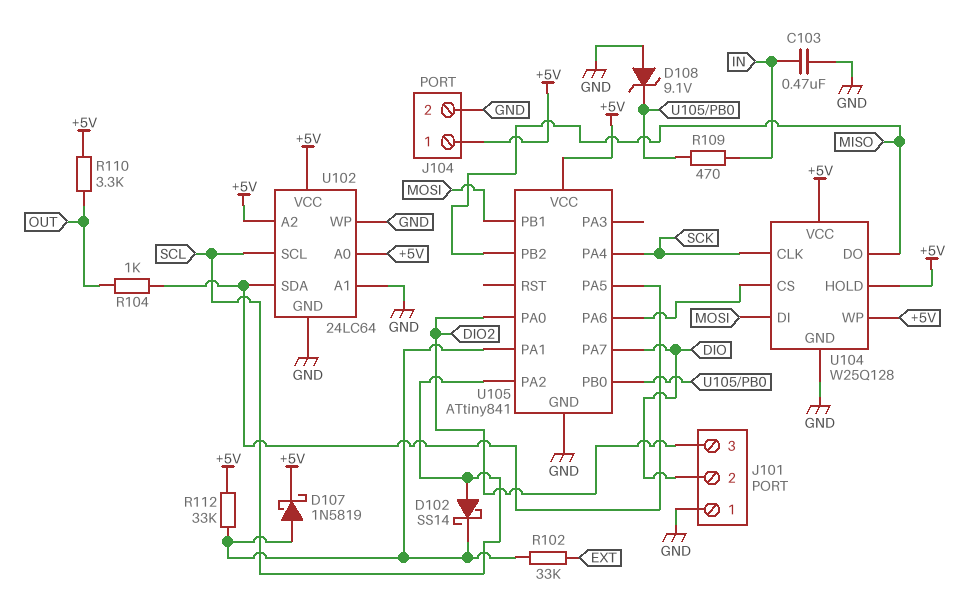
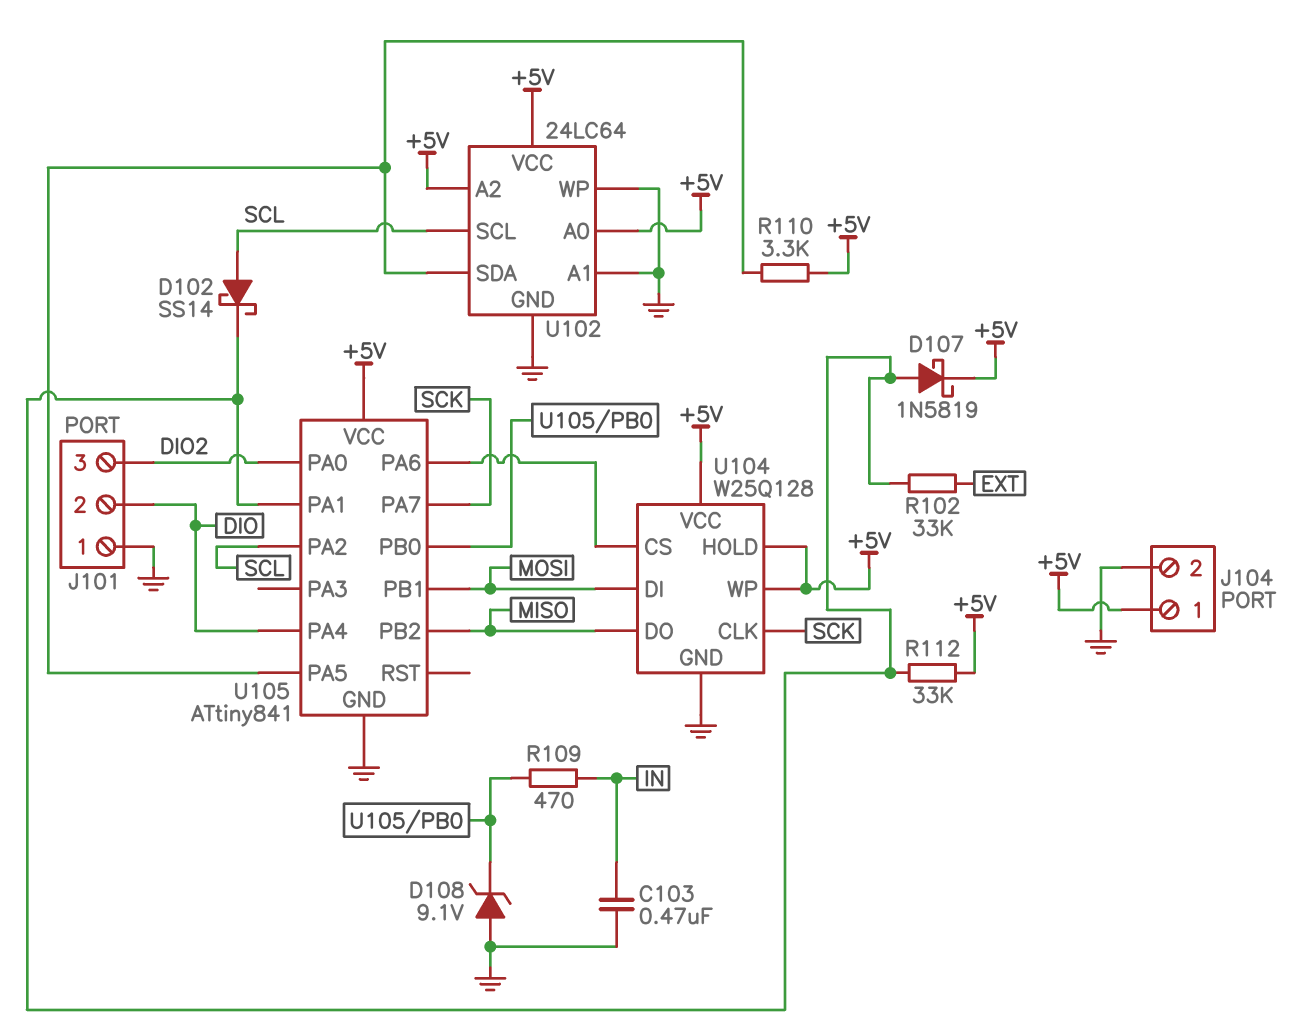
R104: 1k (OUT, U102/SDA) -> none
R110: 3.3k (+5V, OUT) -> 3.3k (+5V, U102/SDA)
U105 pin PA4: SCK -> DIO
U105 pin PA7: DIO -> SCK

